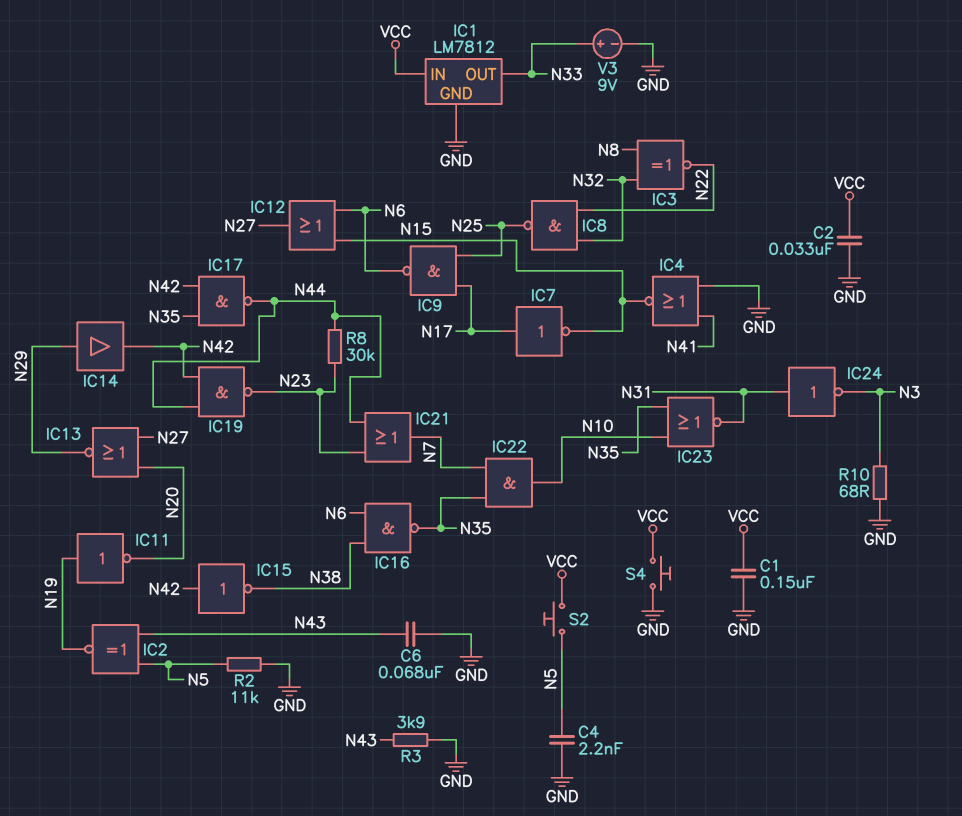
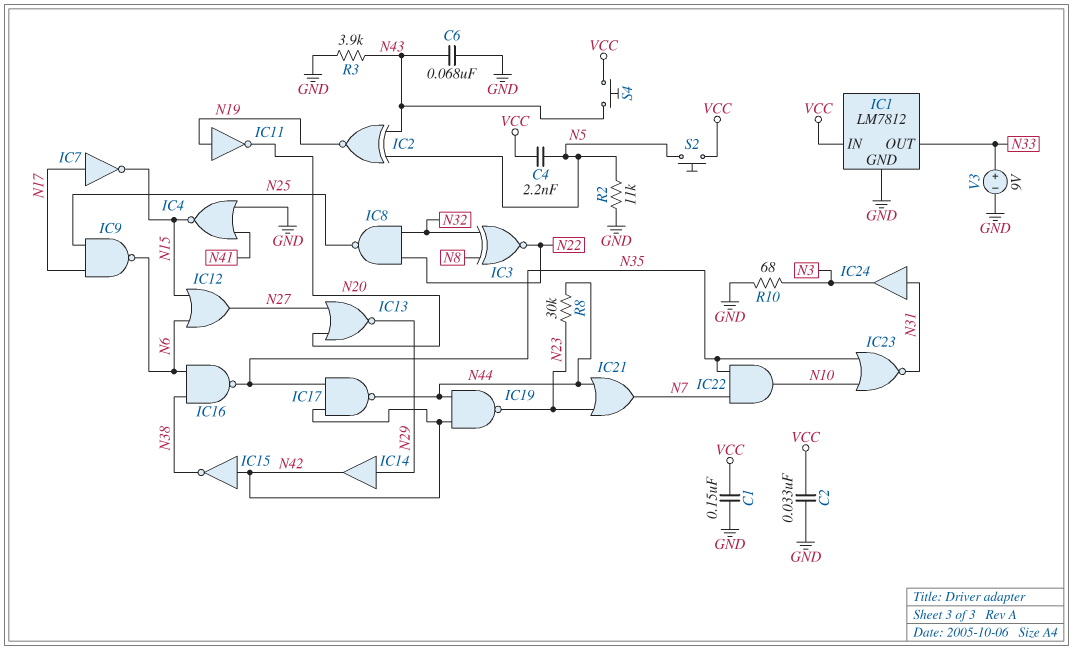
C4: 2.2nF (GND, N5) -> 2.2nF (N5, VCC)
IC24: NOT (in N31, out N3) -> buffer (in N31, out N3)
S4: button (GND, VCC) -> button (N43, VCC)

